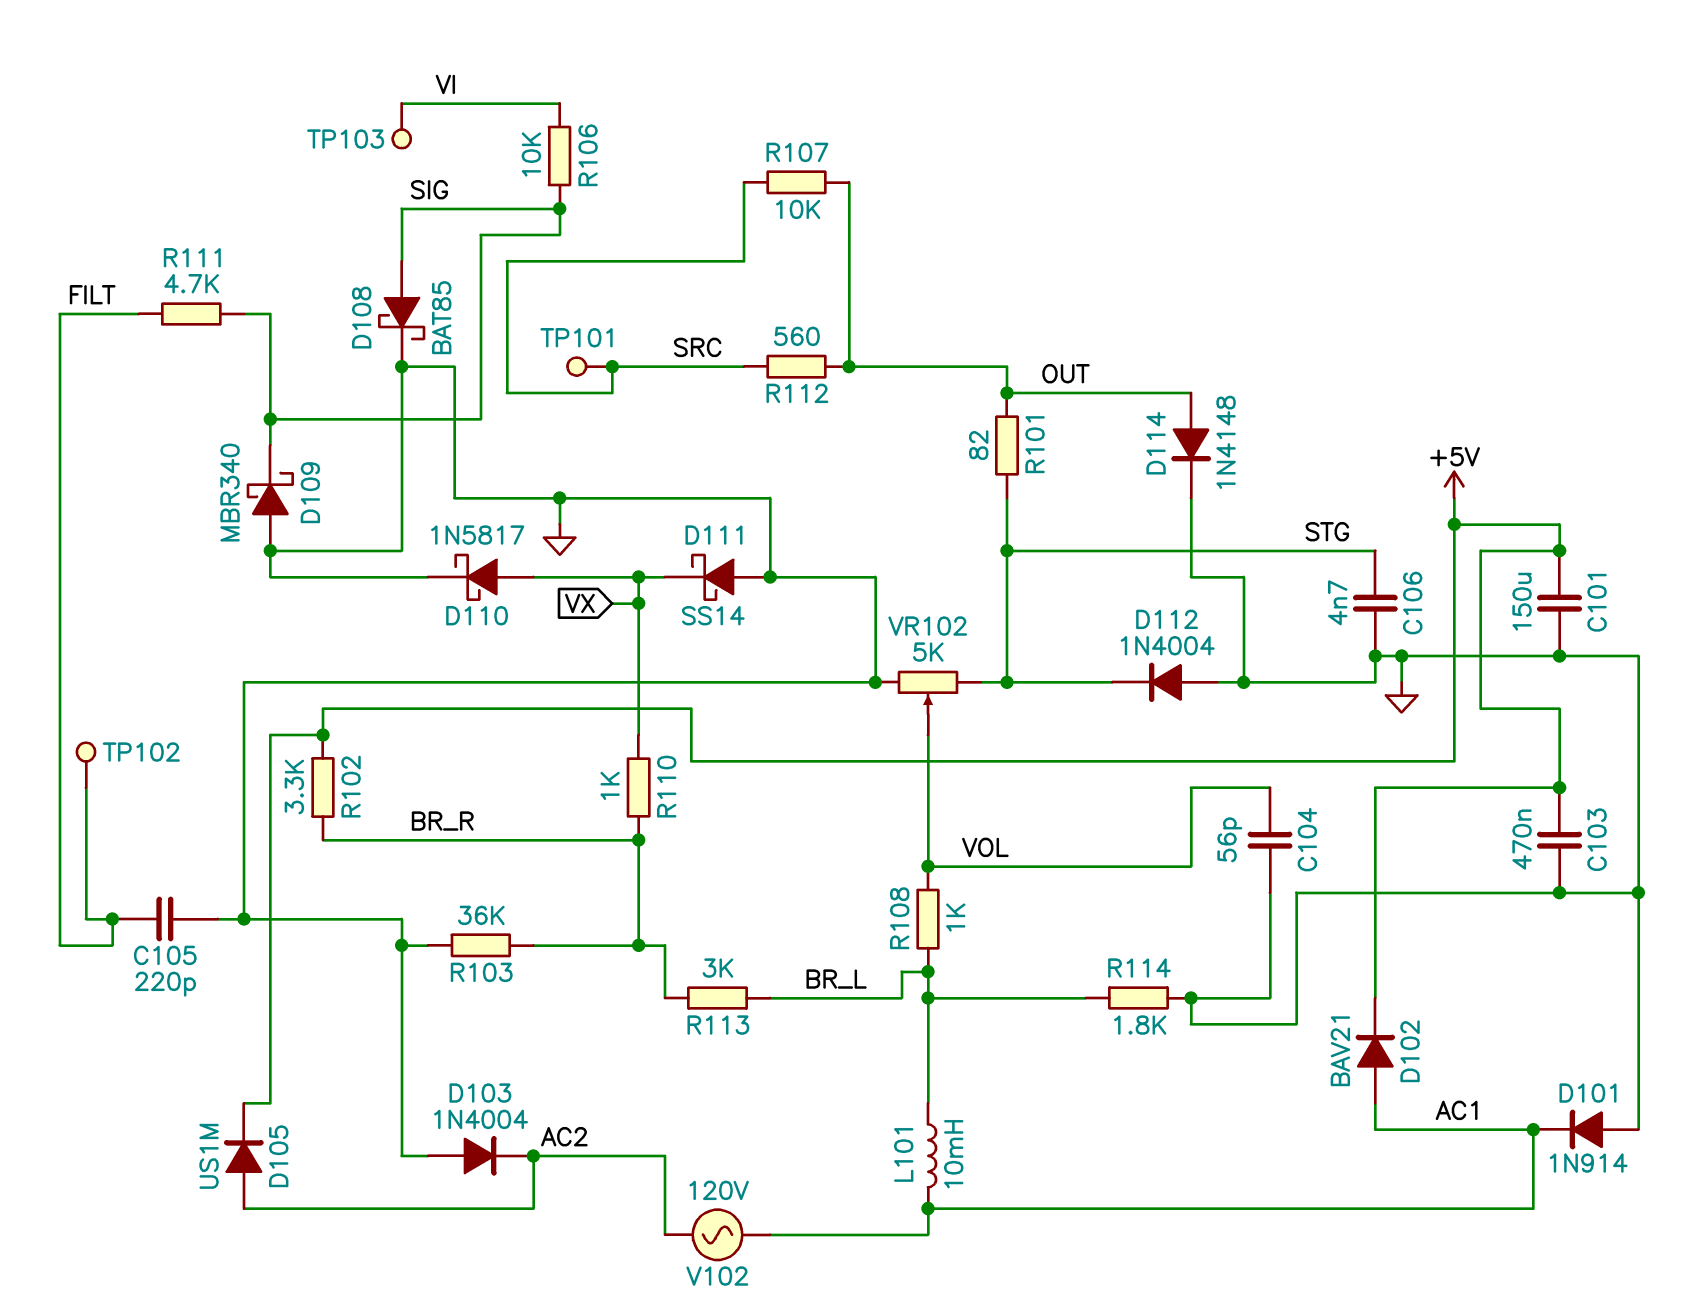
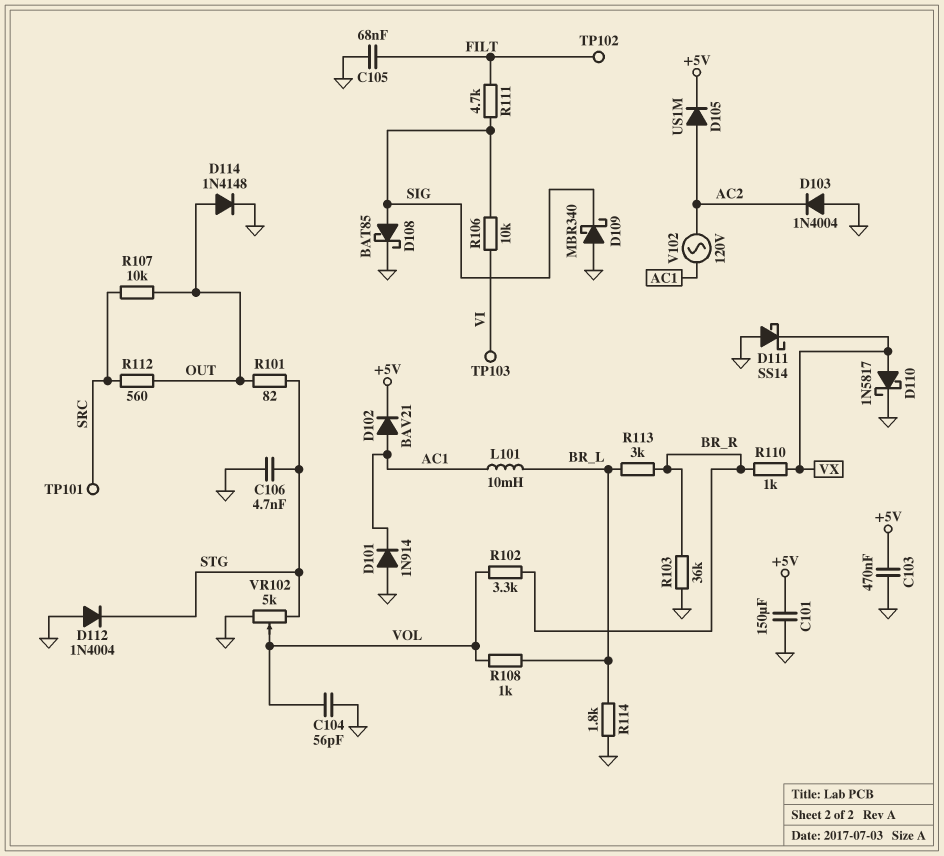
C105: 220pF (FILT, GND) -> 68nF (FILT, GND)
R102: 3.3k (+5V, BR_R) -> 3.3k (BR_R, VOL)

